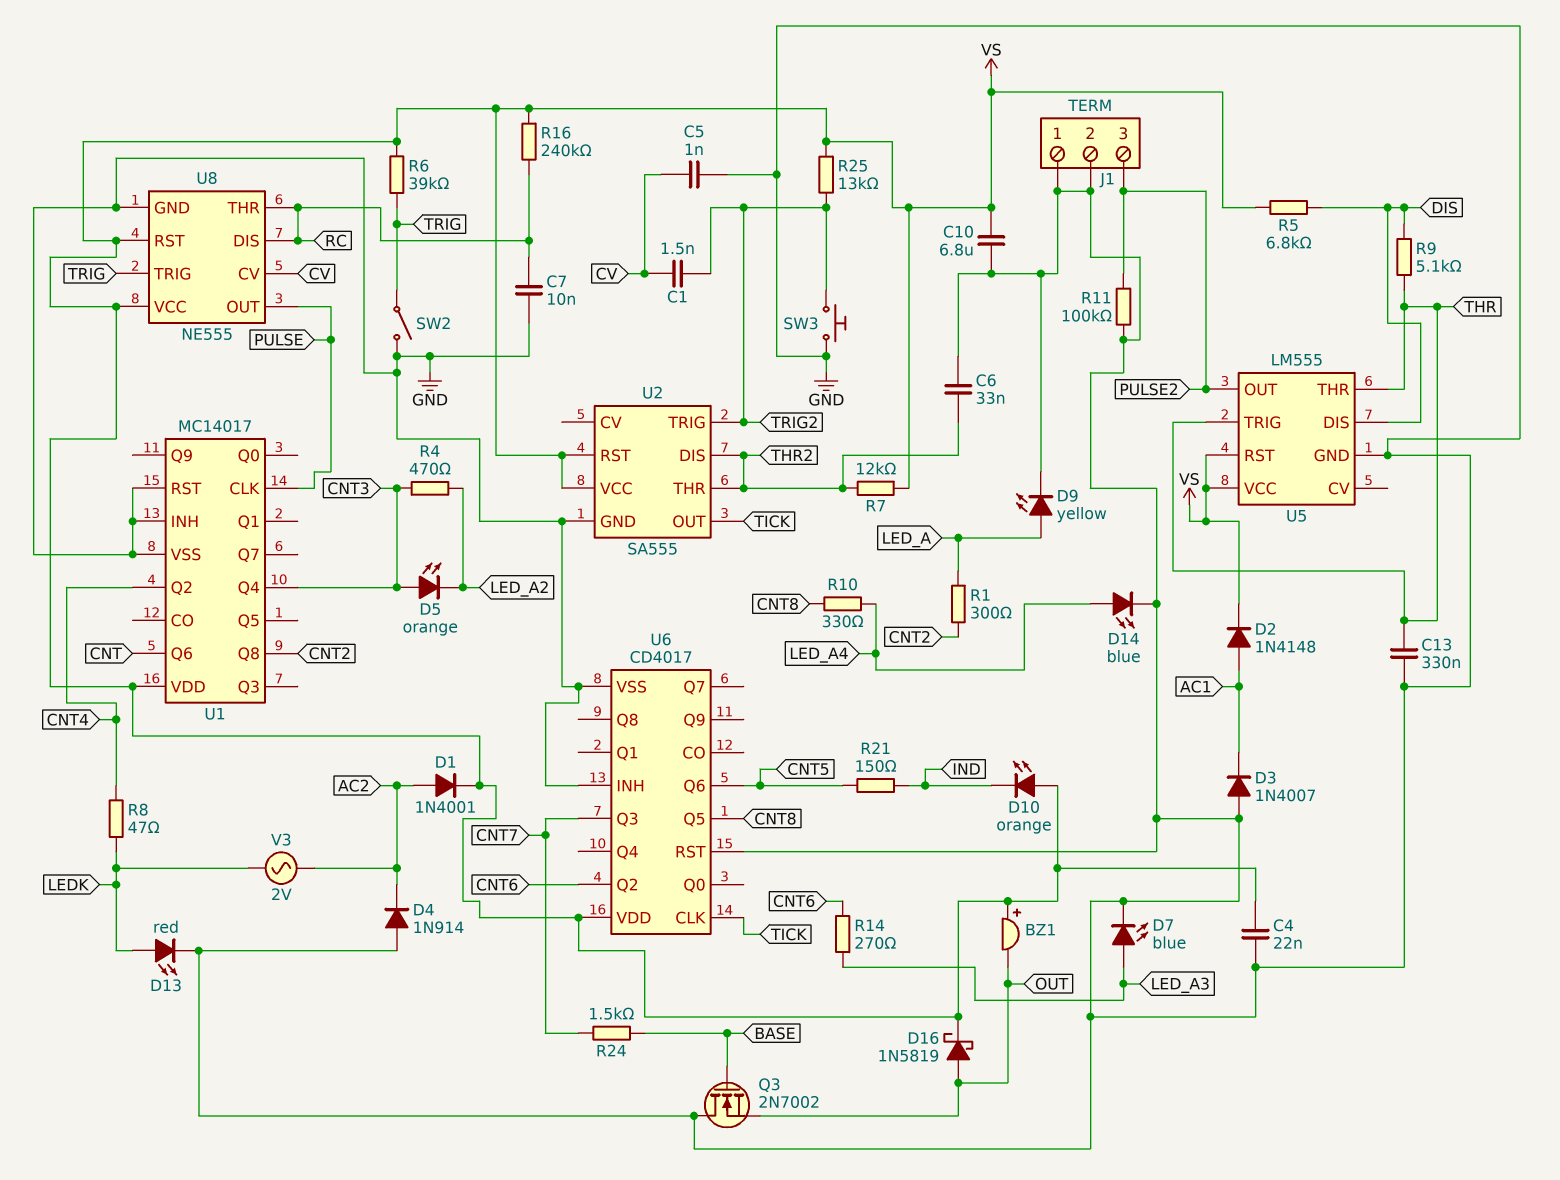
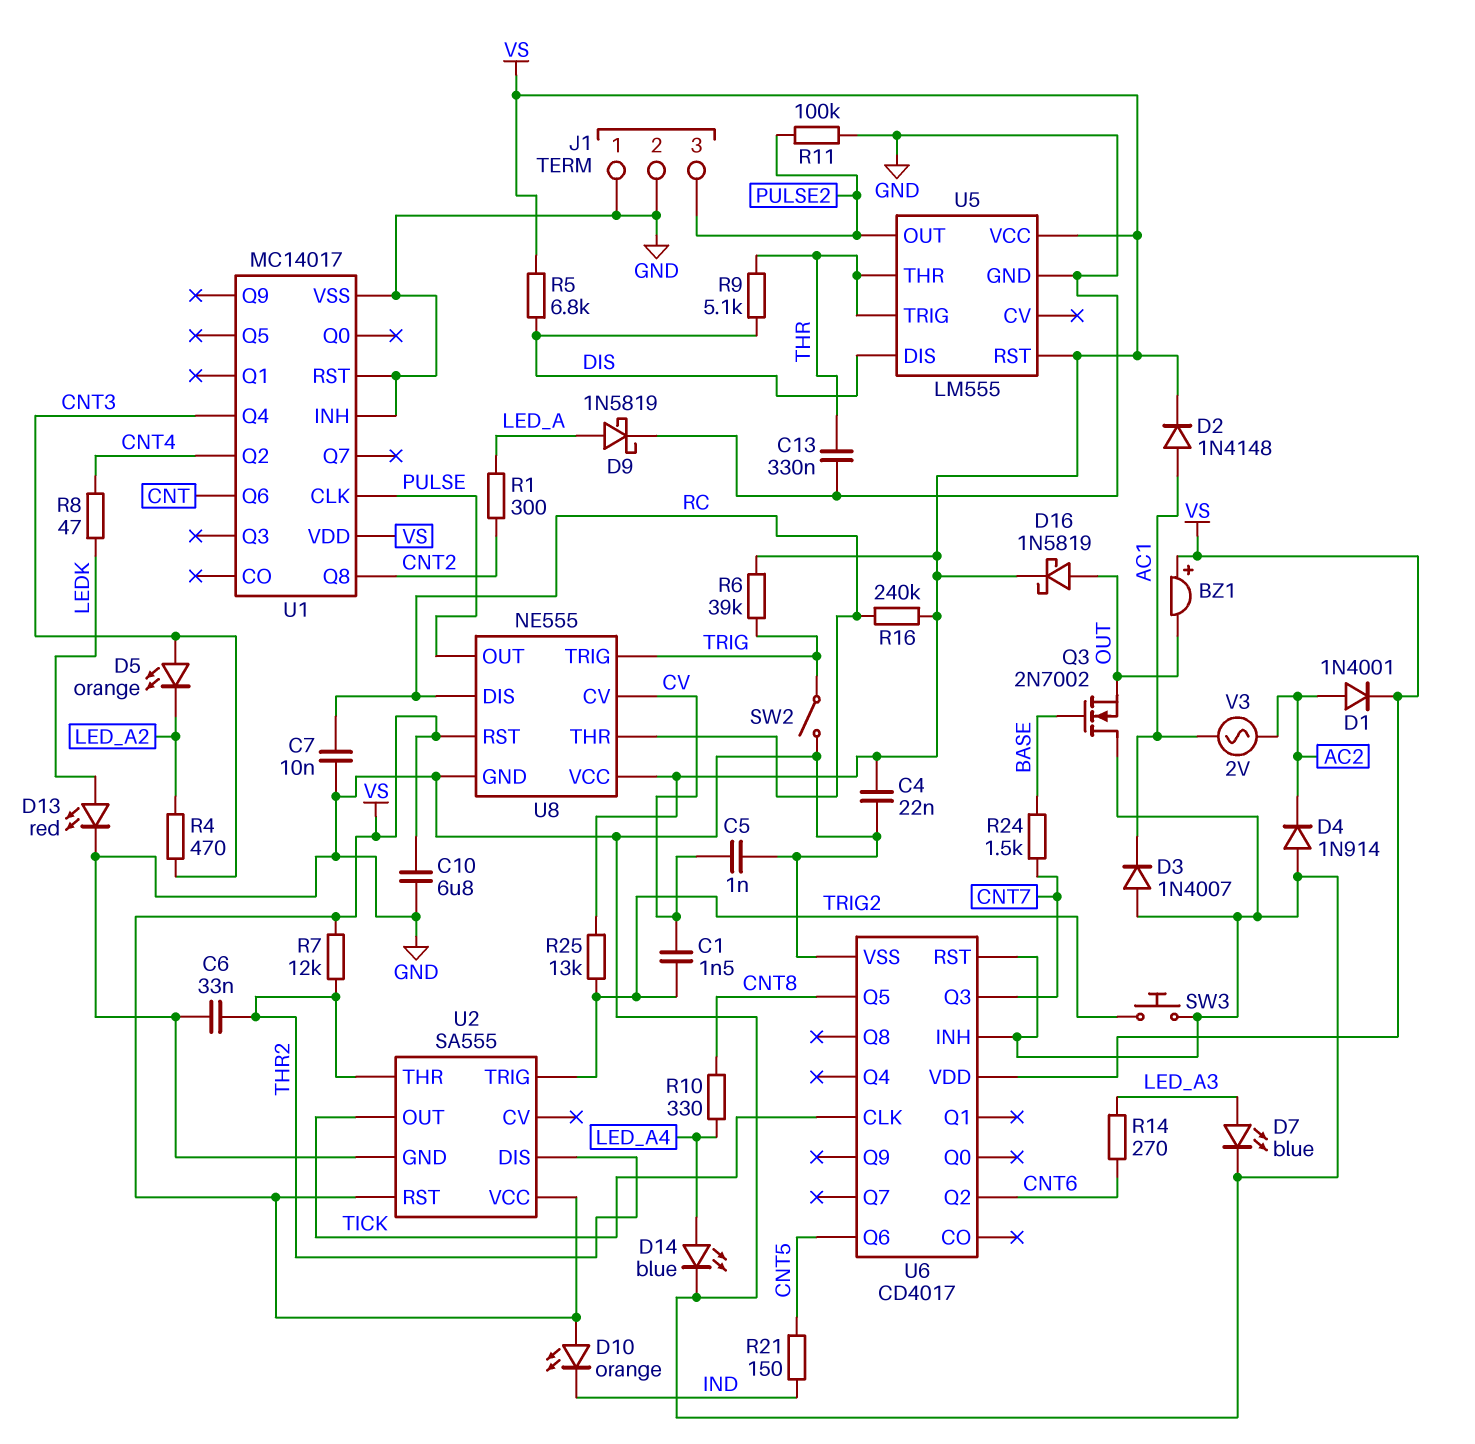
D9: LED yellow (A LED_A, K GND) -> schottky 1N5819 (A LED_A, K GND)
V3: AC 2V (AC2, LEDK) -> AC 2V (AC1, AC2)

